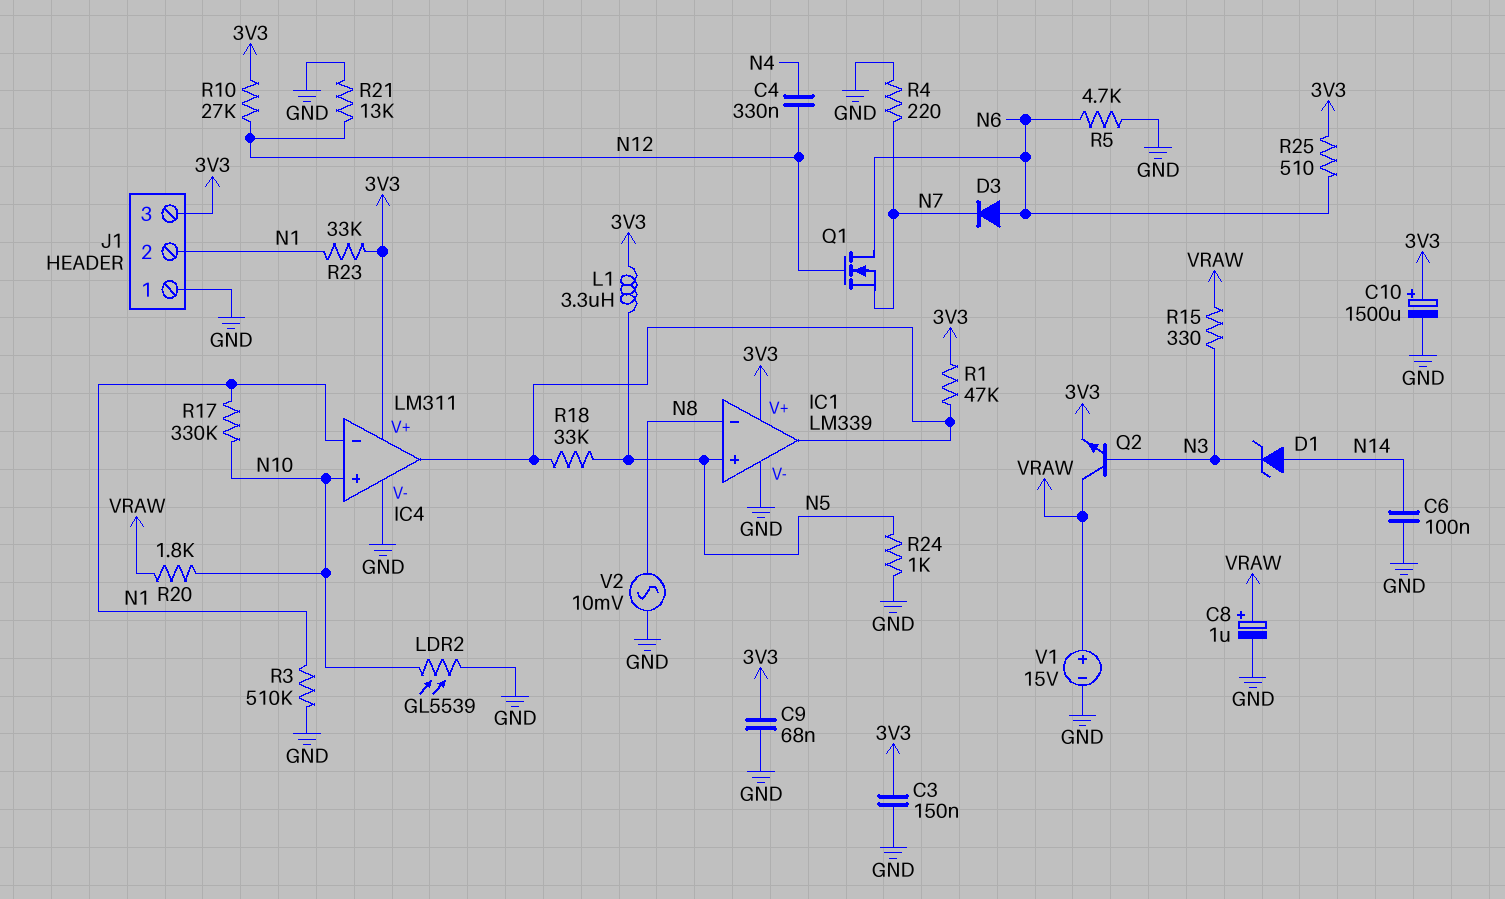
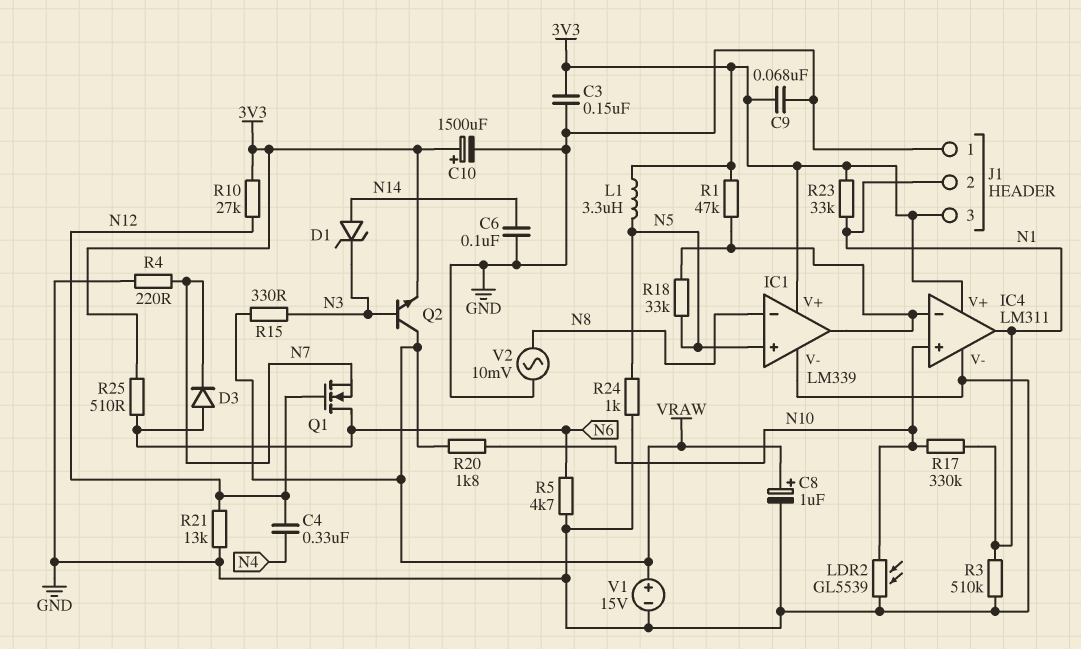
IC4 pin in-: N1 -> IC1/out
IC4 pin out: IC1/out -> N1

